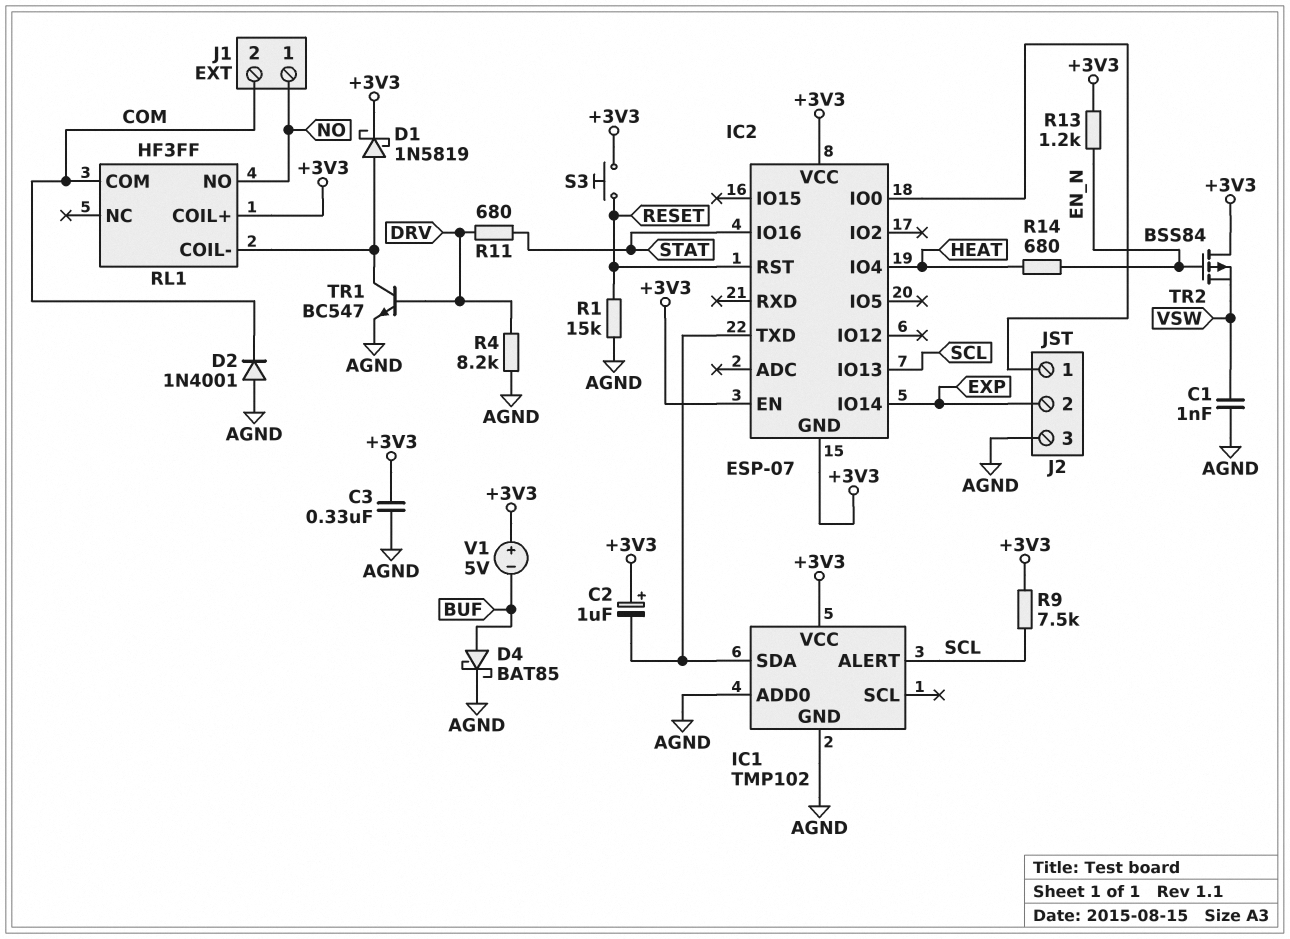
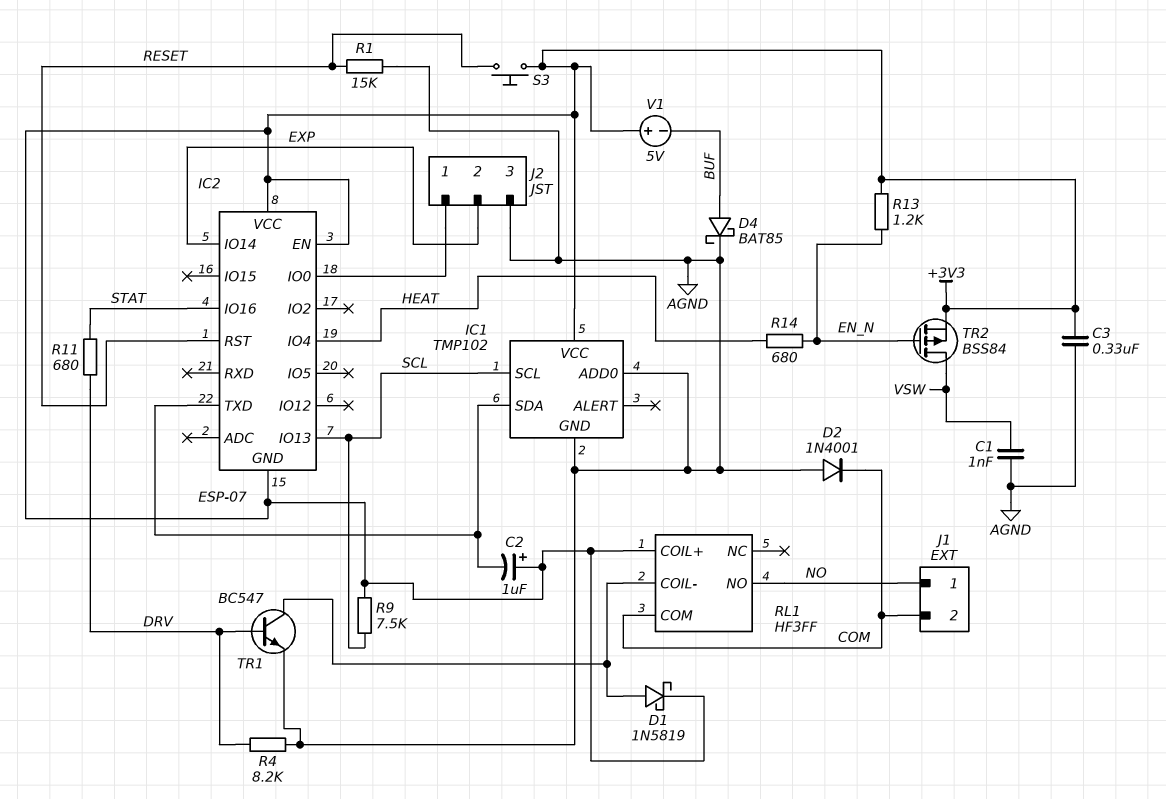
IC1 pin ALERT: SCL -> none
IC1 pin SCL: none -> SCL
TR2: PMOS BSS84 (G EN_N, D +3V3, S VSW) -> PMOS BSS84 (G EN_N, D VSW, S +3V3)

